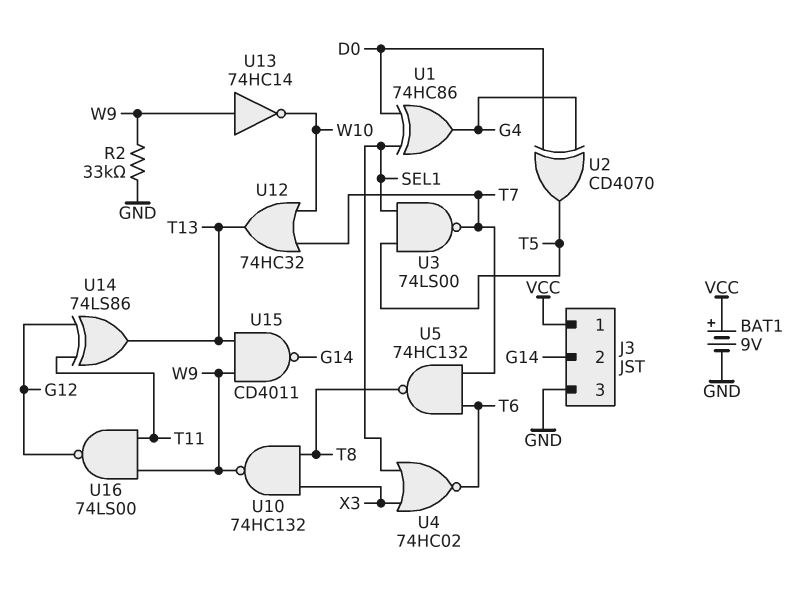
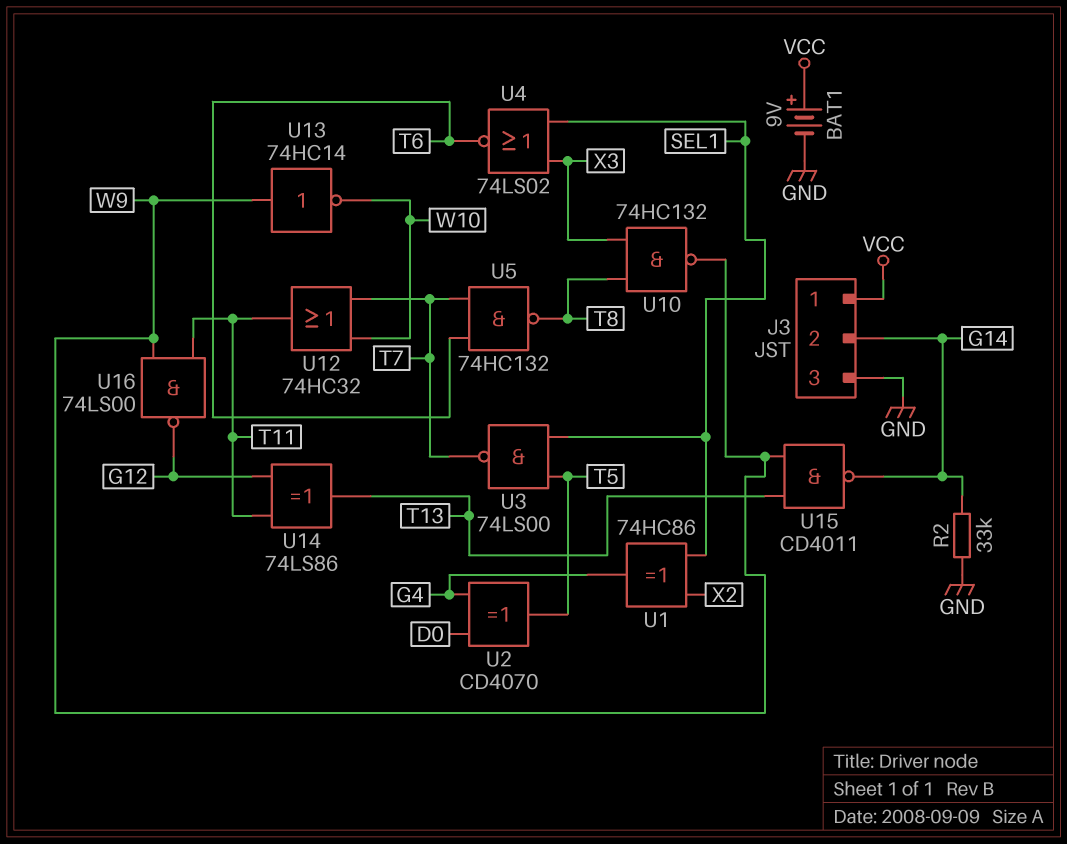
R2: 33k (GND, W9) -> 33k (G14, GND)
U1: XOR 74HC86 (in D0, in SEL1, out G4) -> XOR 74HC86 (in SEL1, in X2, out G4)
U4: NOR 74HC02 (in SEL1, in X3, out T6) -> NOR 74LS02 (in SEL1, in X3, out T6)
U12: OR 74HC32 (in T7, in W10, out T13) -> OR 74HC32 (in T7, in W10, out T11)

